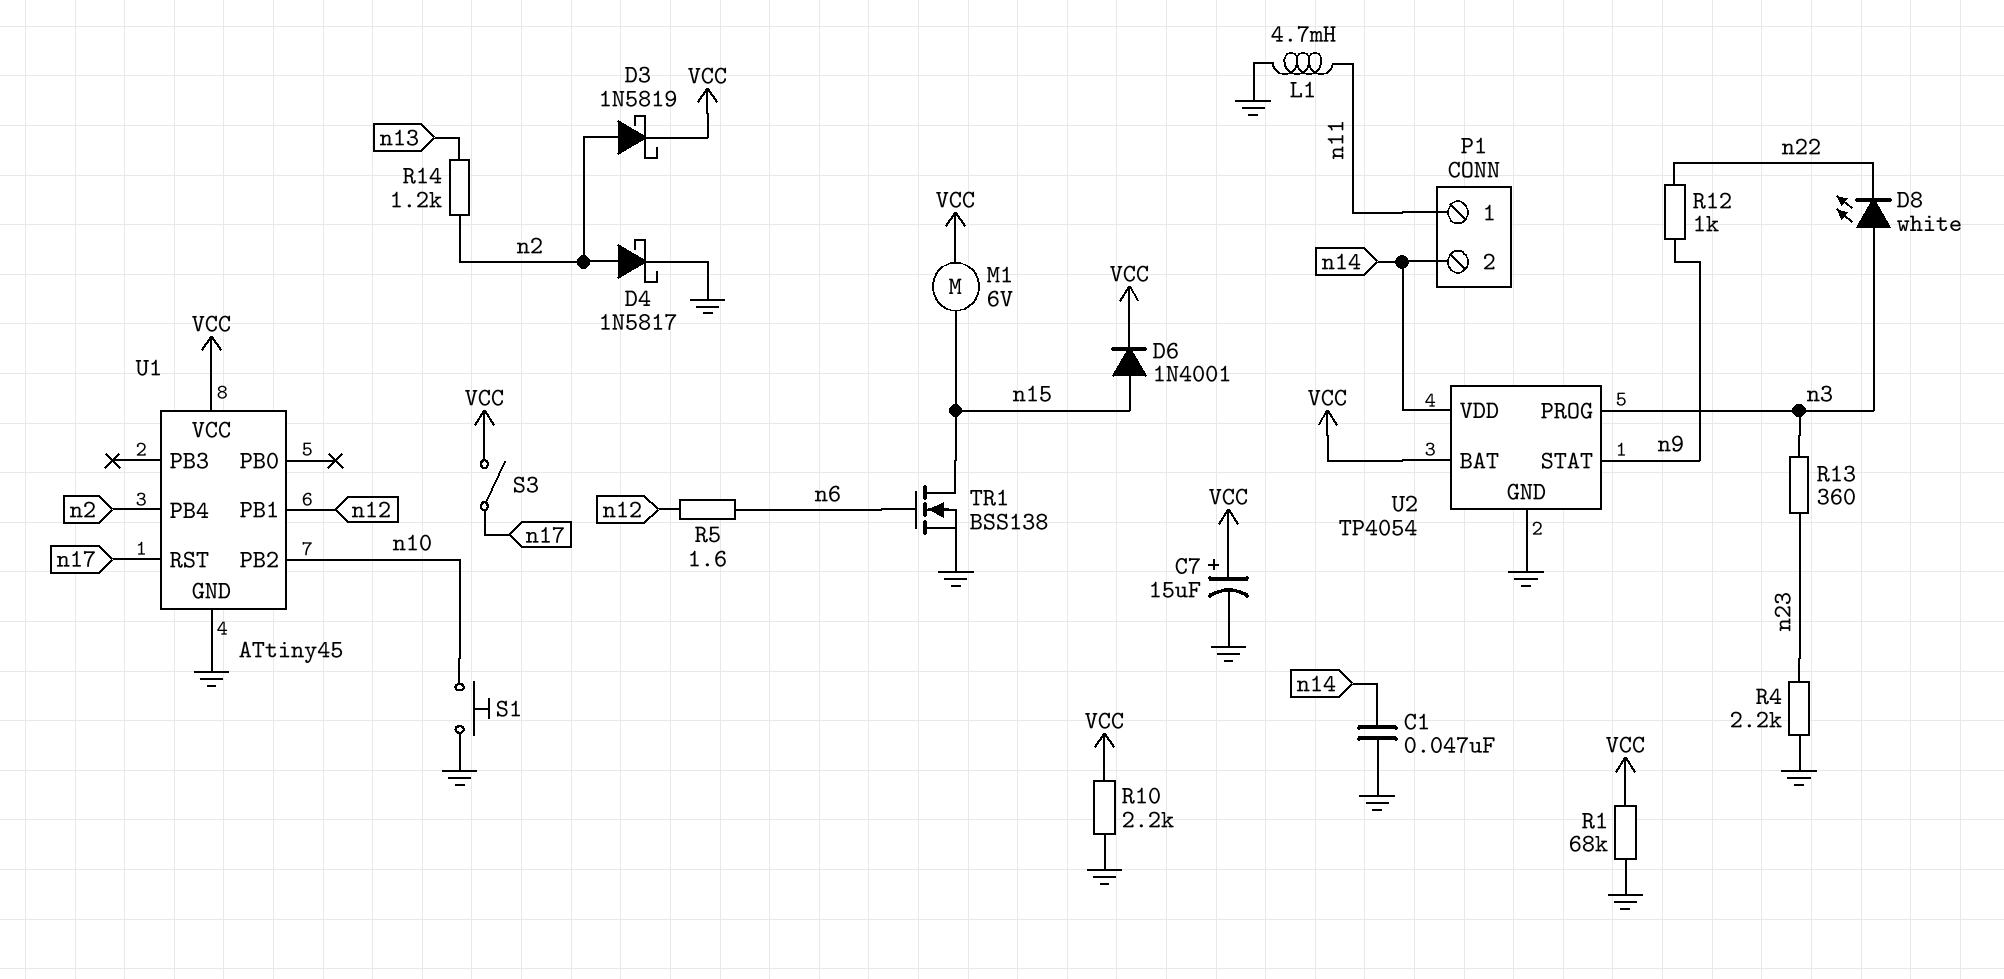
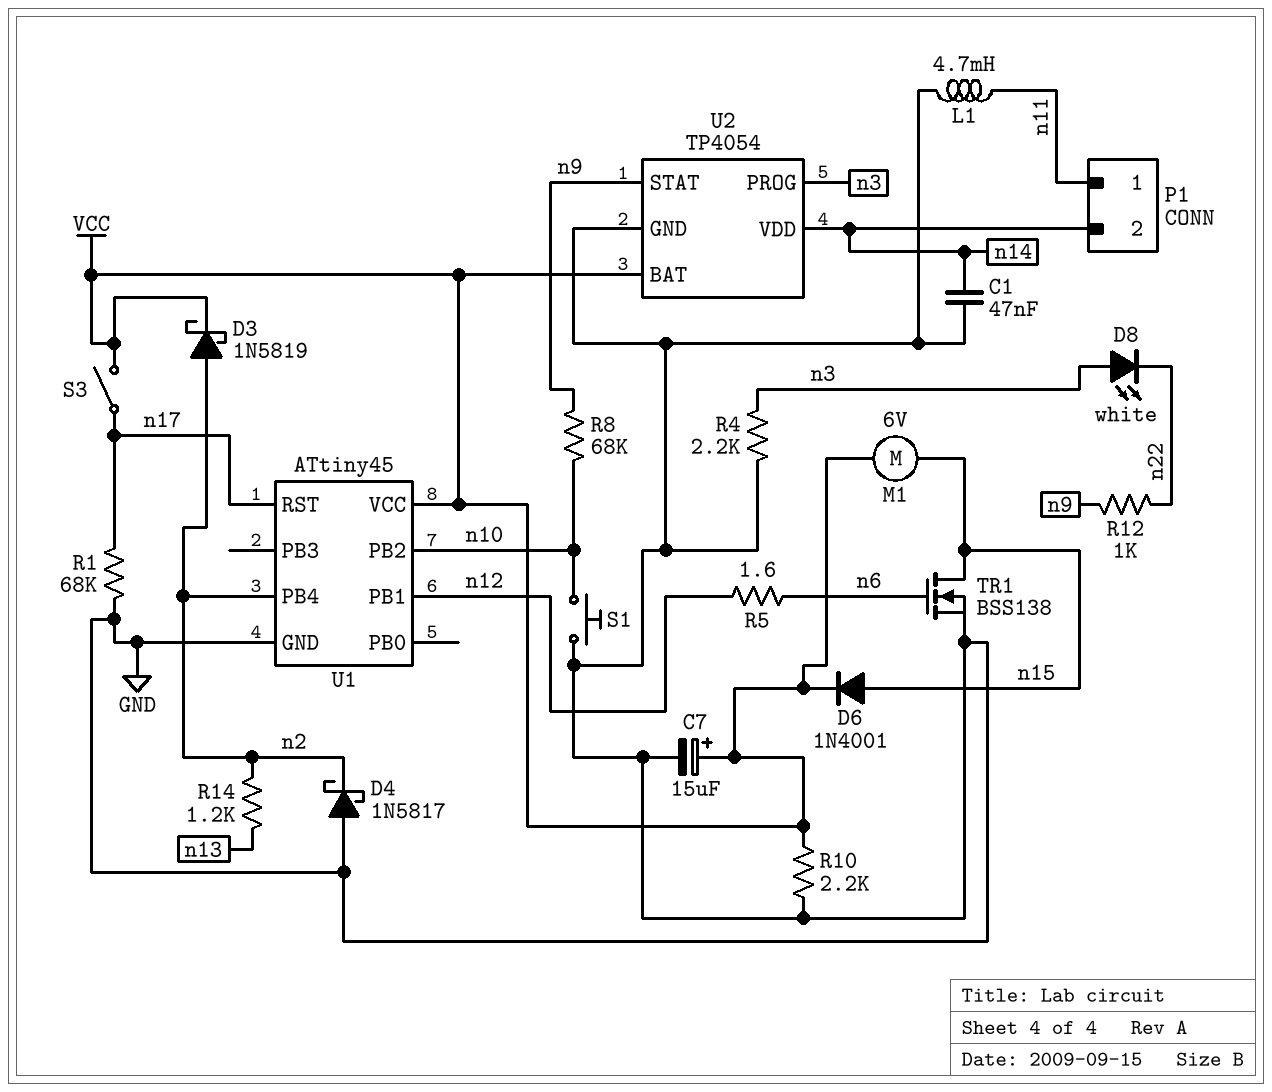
D4: schottky 1N5817 (A n2, K GND) -> schottky 1N5817 (A GND, K n2)
R1: 68k (GND, VCC) -> 68k (GND, n17)
R4: 2.2k (GND, n23) -> 2.2k (GND, n3)
R8: none -> 68k (n9, n10)
R13: 360 (n3, n23) -> none

